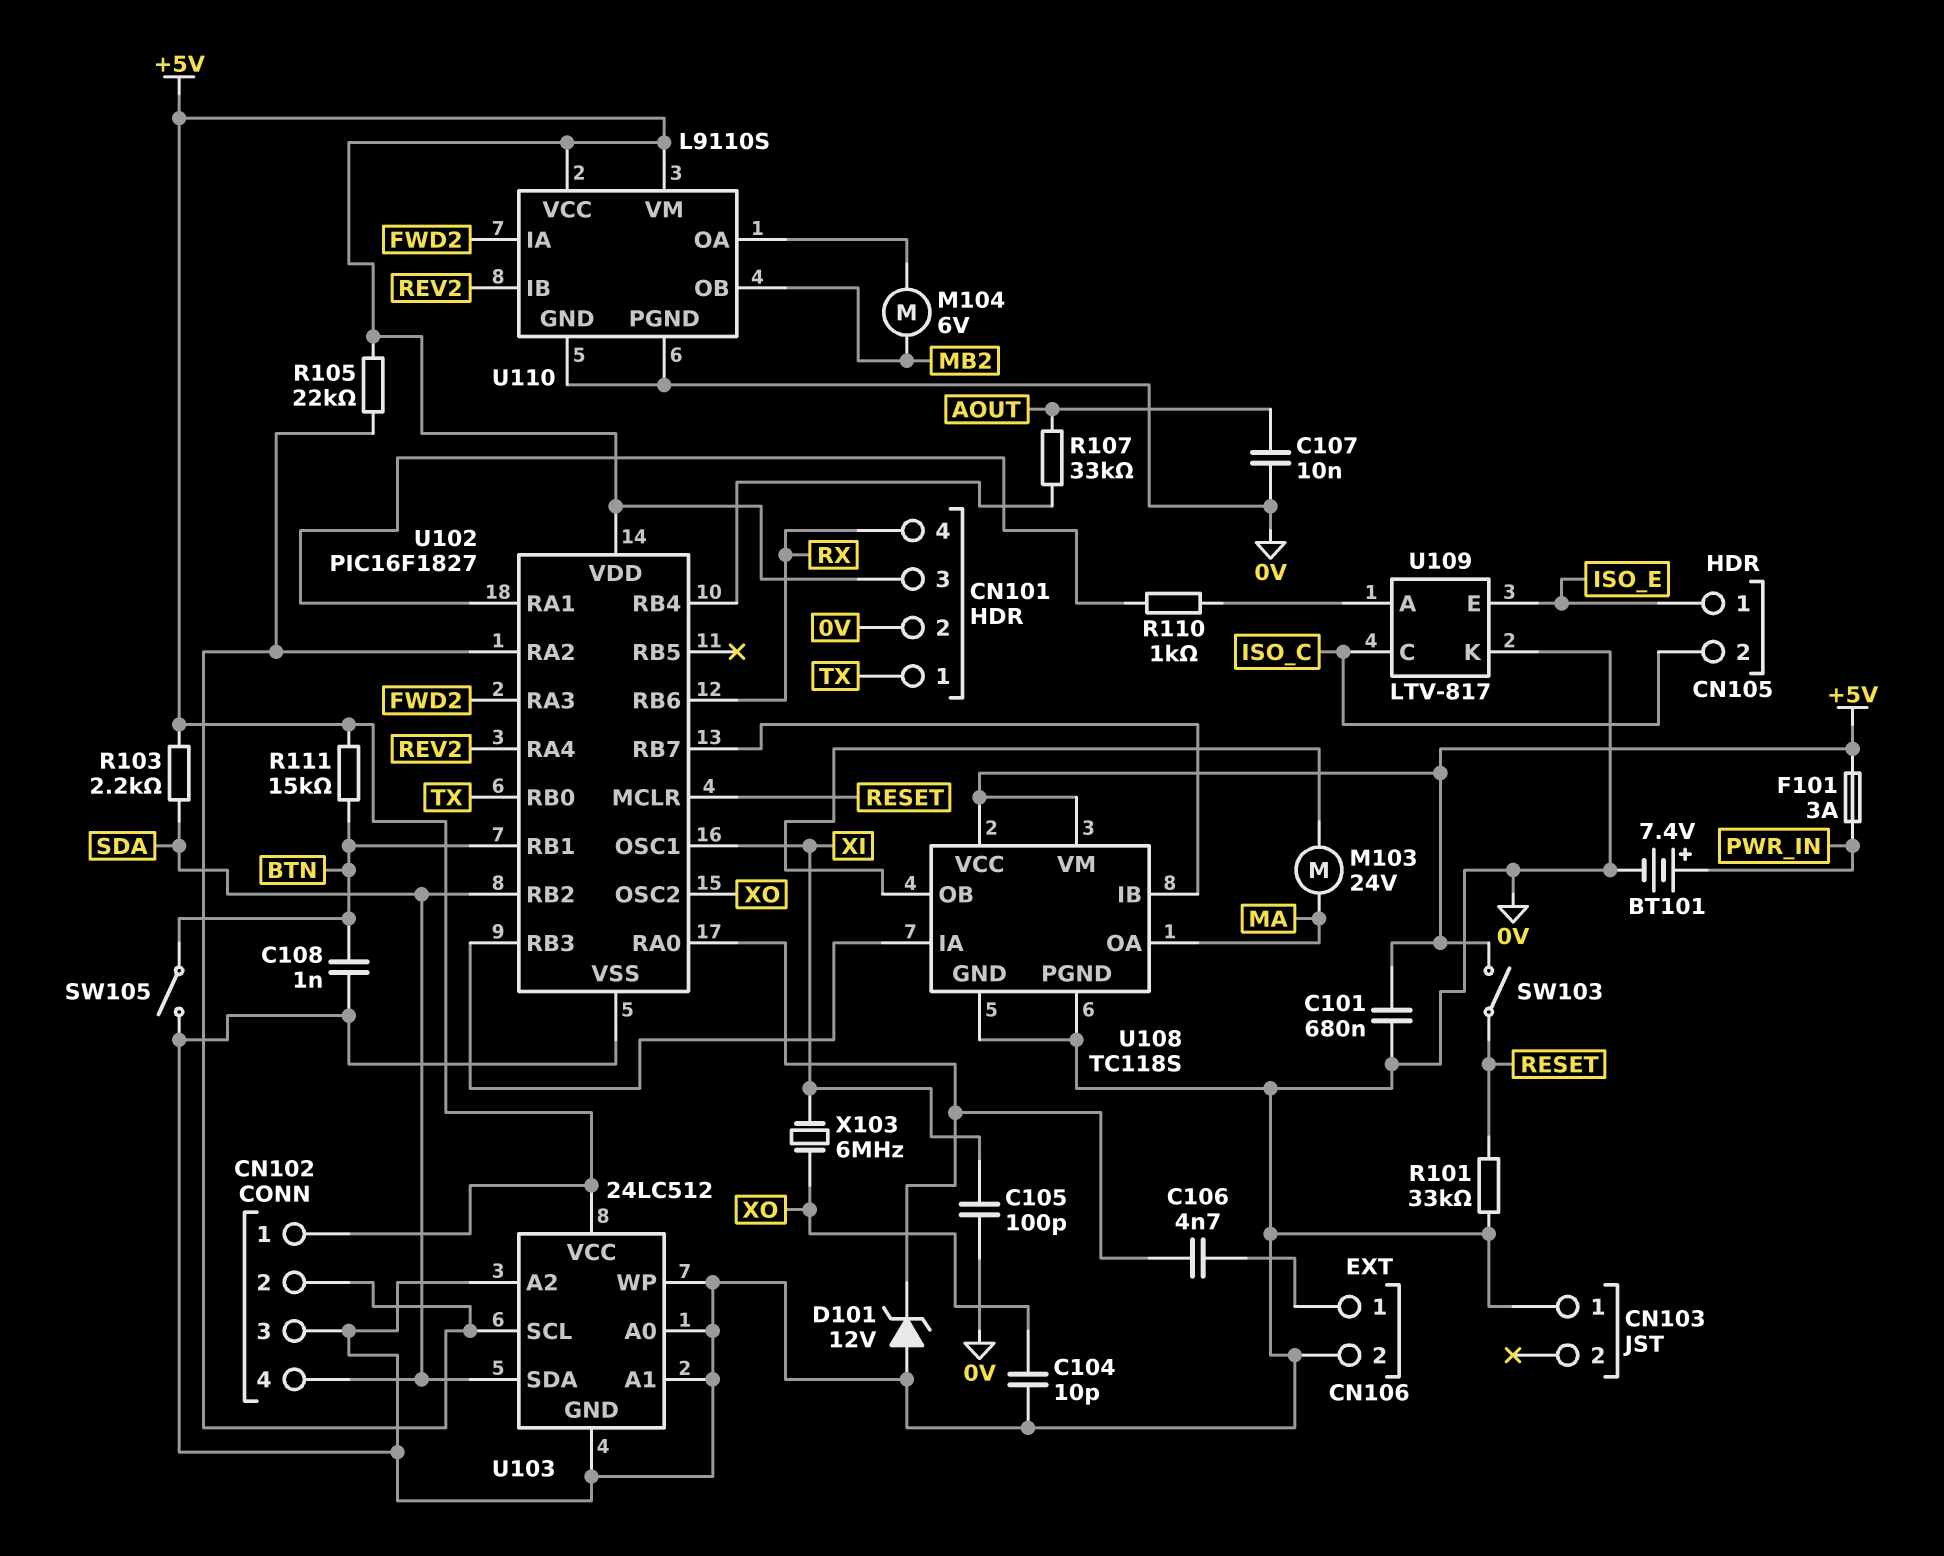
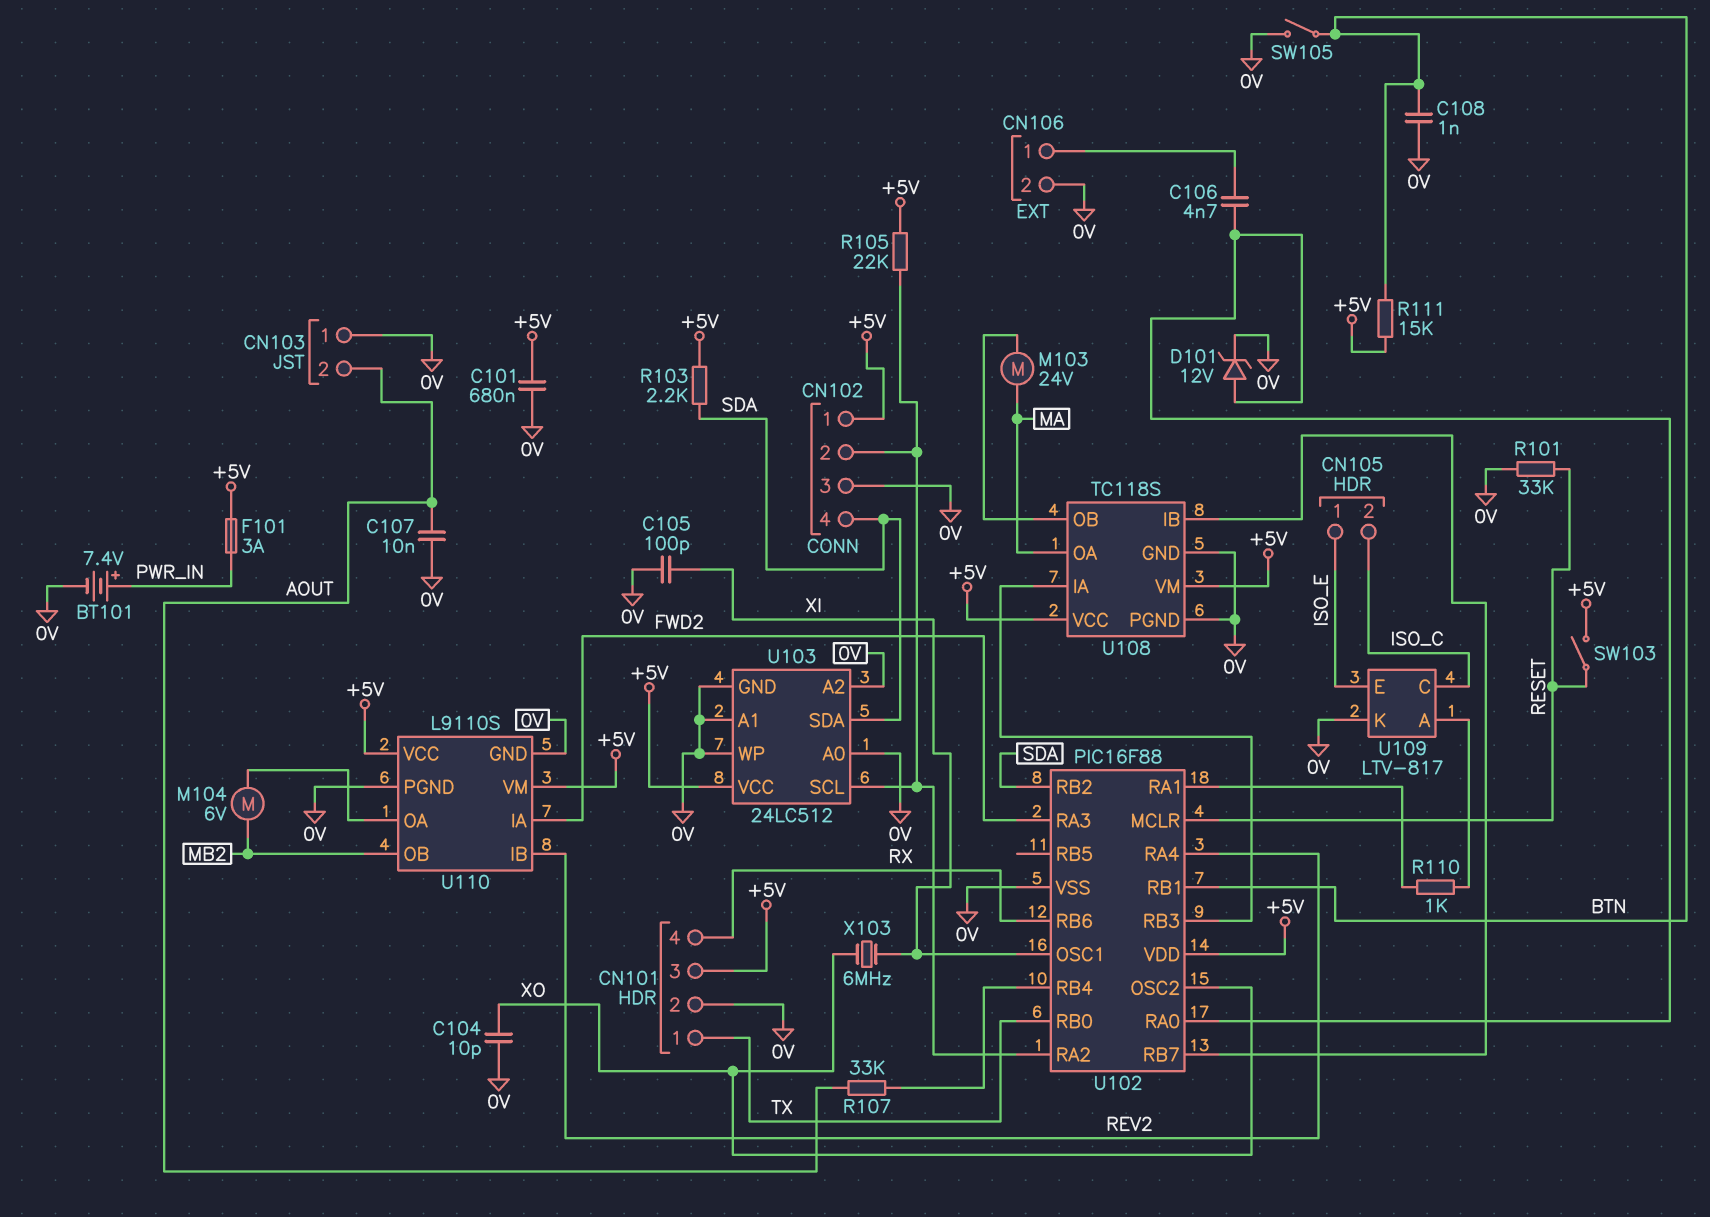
CN103 pin 2: none -> AOUT
D101: zener 12V (A 0V, K U102/RA0) -> zener 12V (A U102/RA0, K 0V)
U102: PIC16F1827 -> PIC16F88

